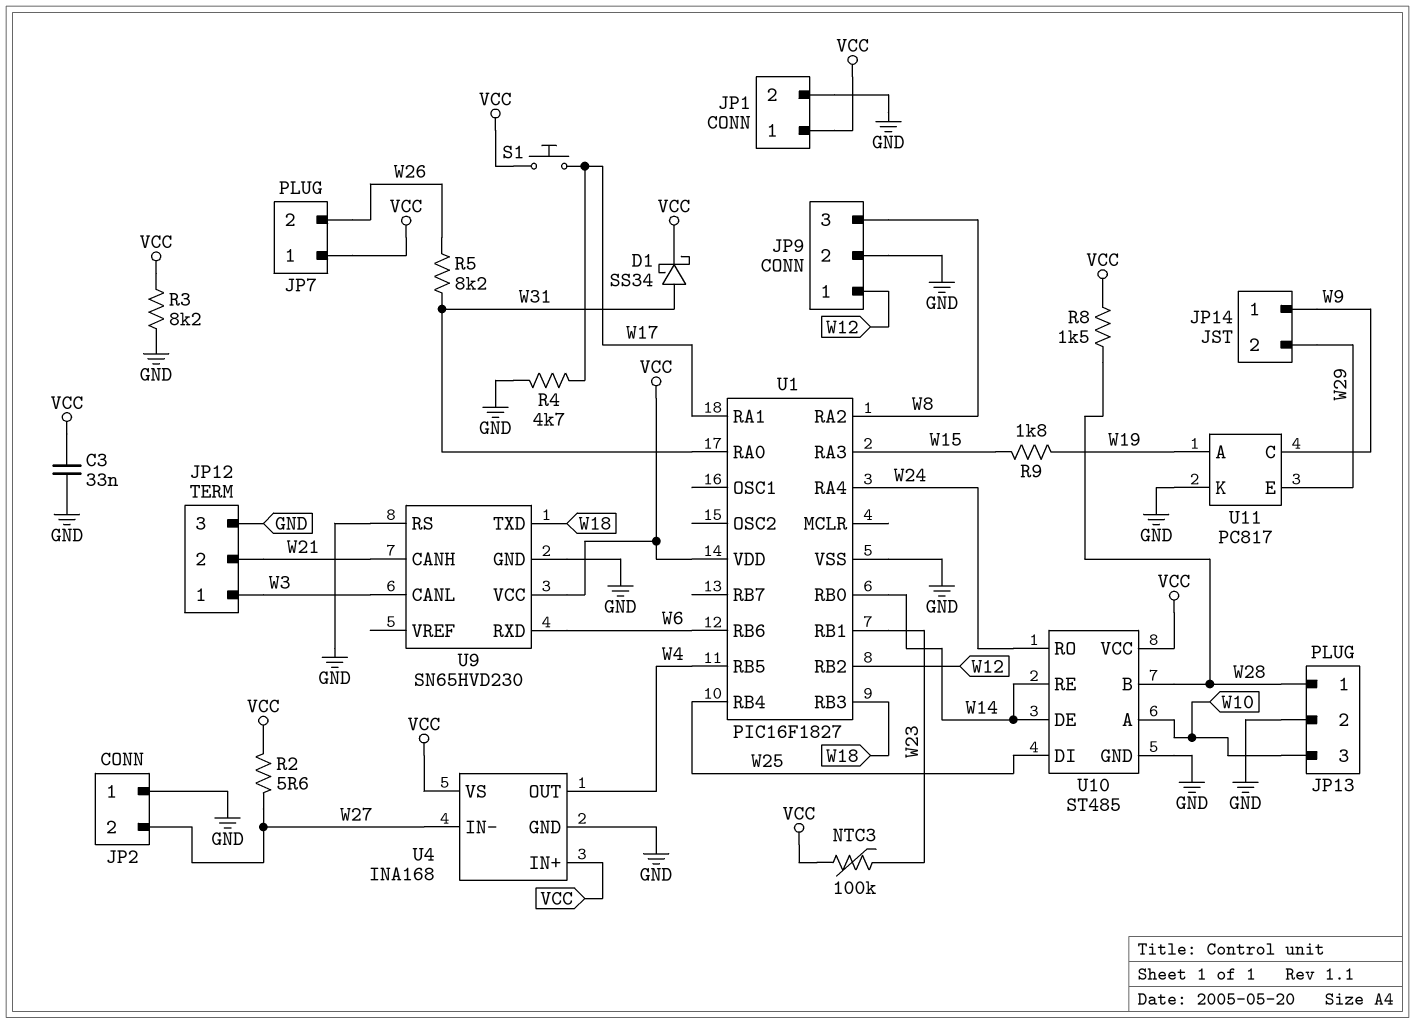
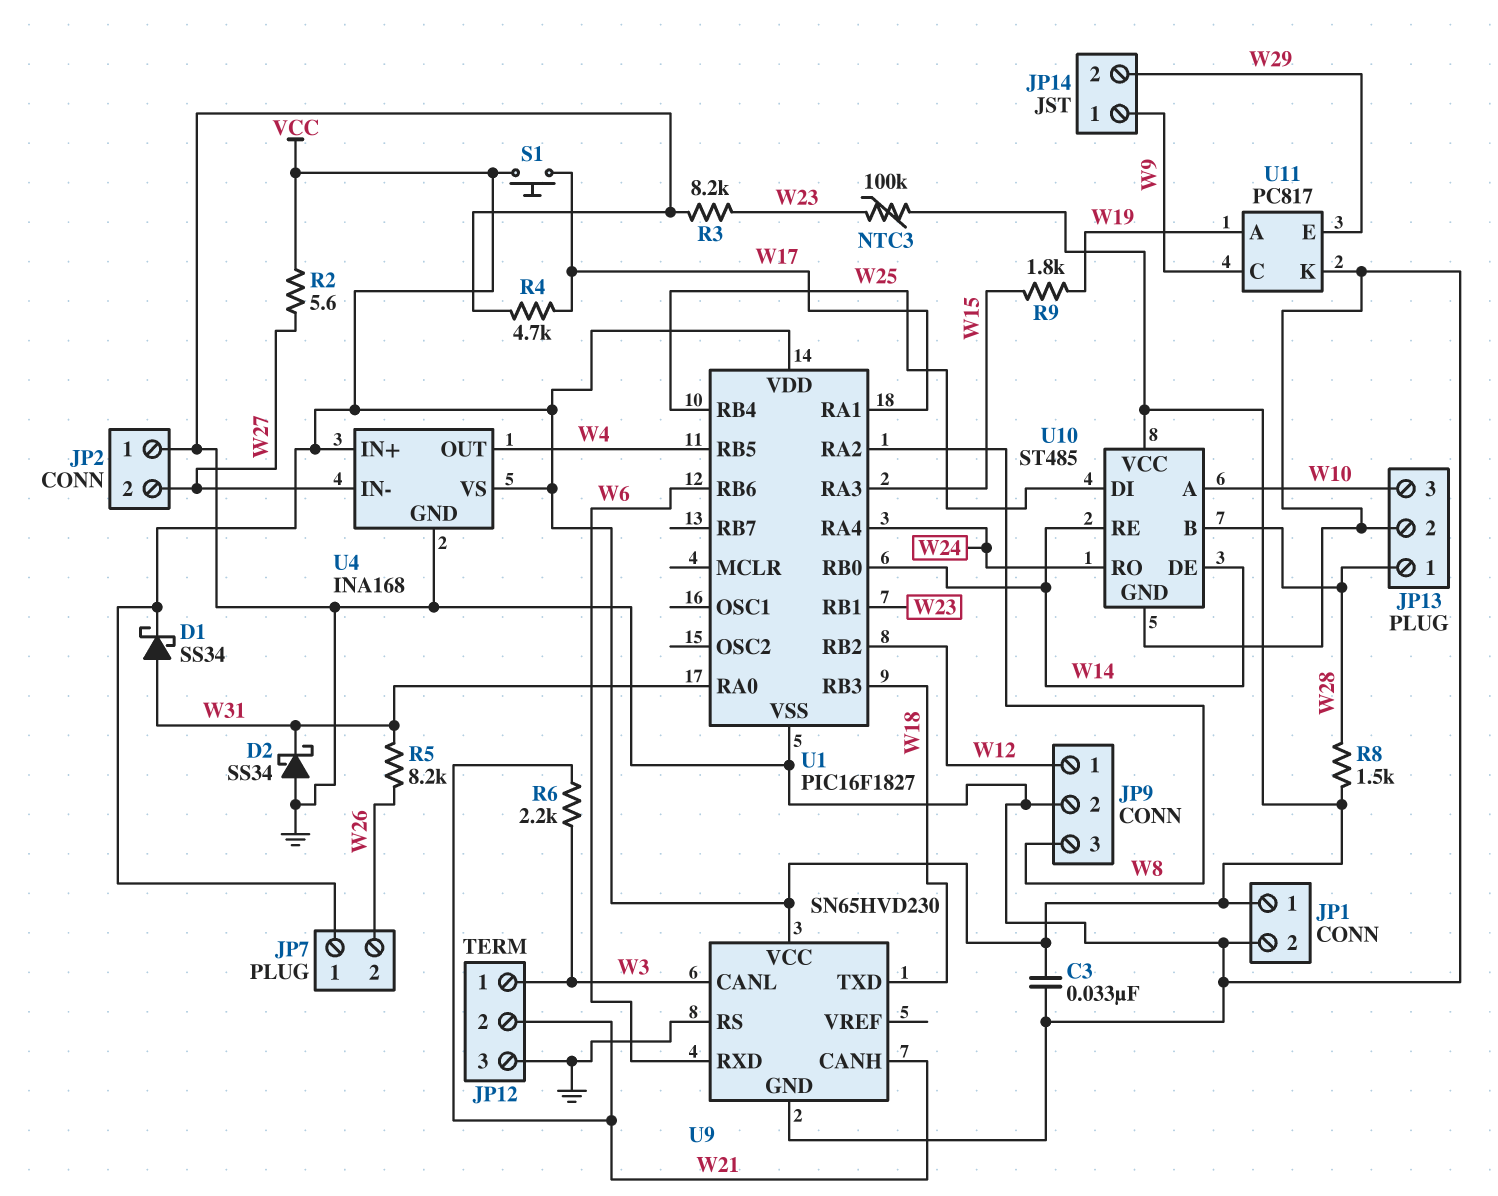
D2: none -> schottky SS34 (A GND, K W31)
R3: 8.2k (GND, VCC) -> 8.2k (GND, W23)
R6: none -> 2.2k (W3, W21)

